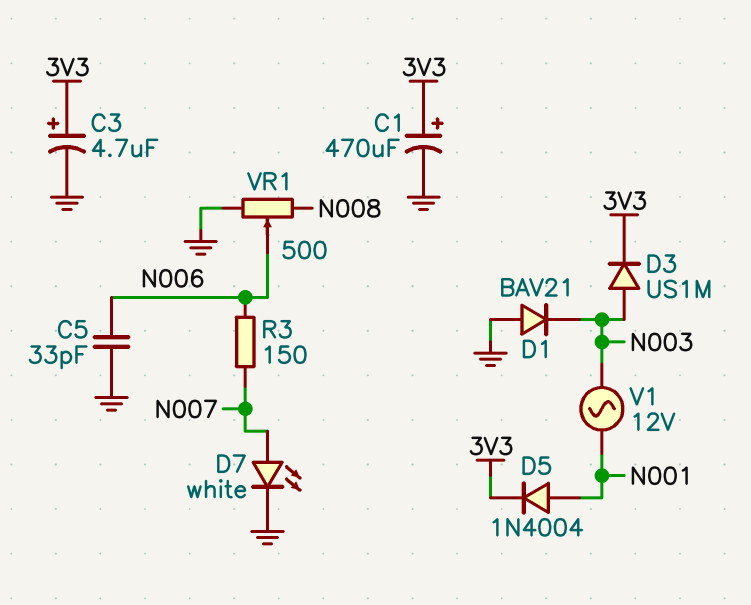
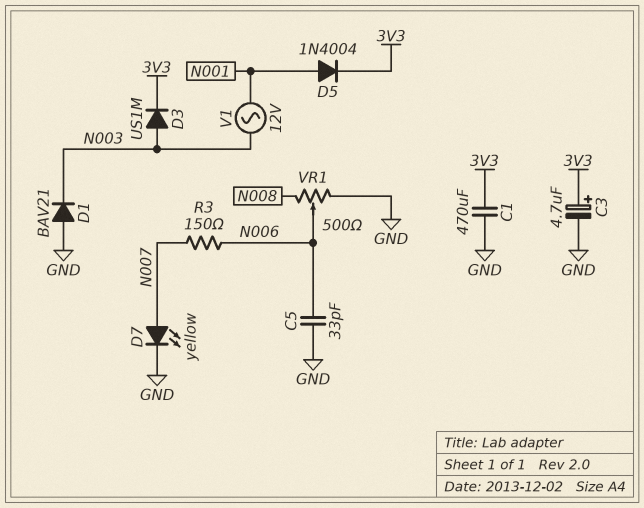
C1: 470uF (plus 3V3, minus GND) -> 470uF (3V3, GND)
D7: LED white (A N007, K GND) -> LED yellow (A N007, K GND)

